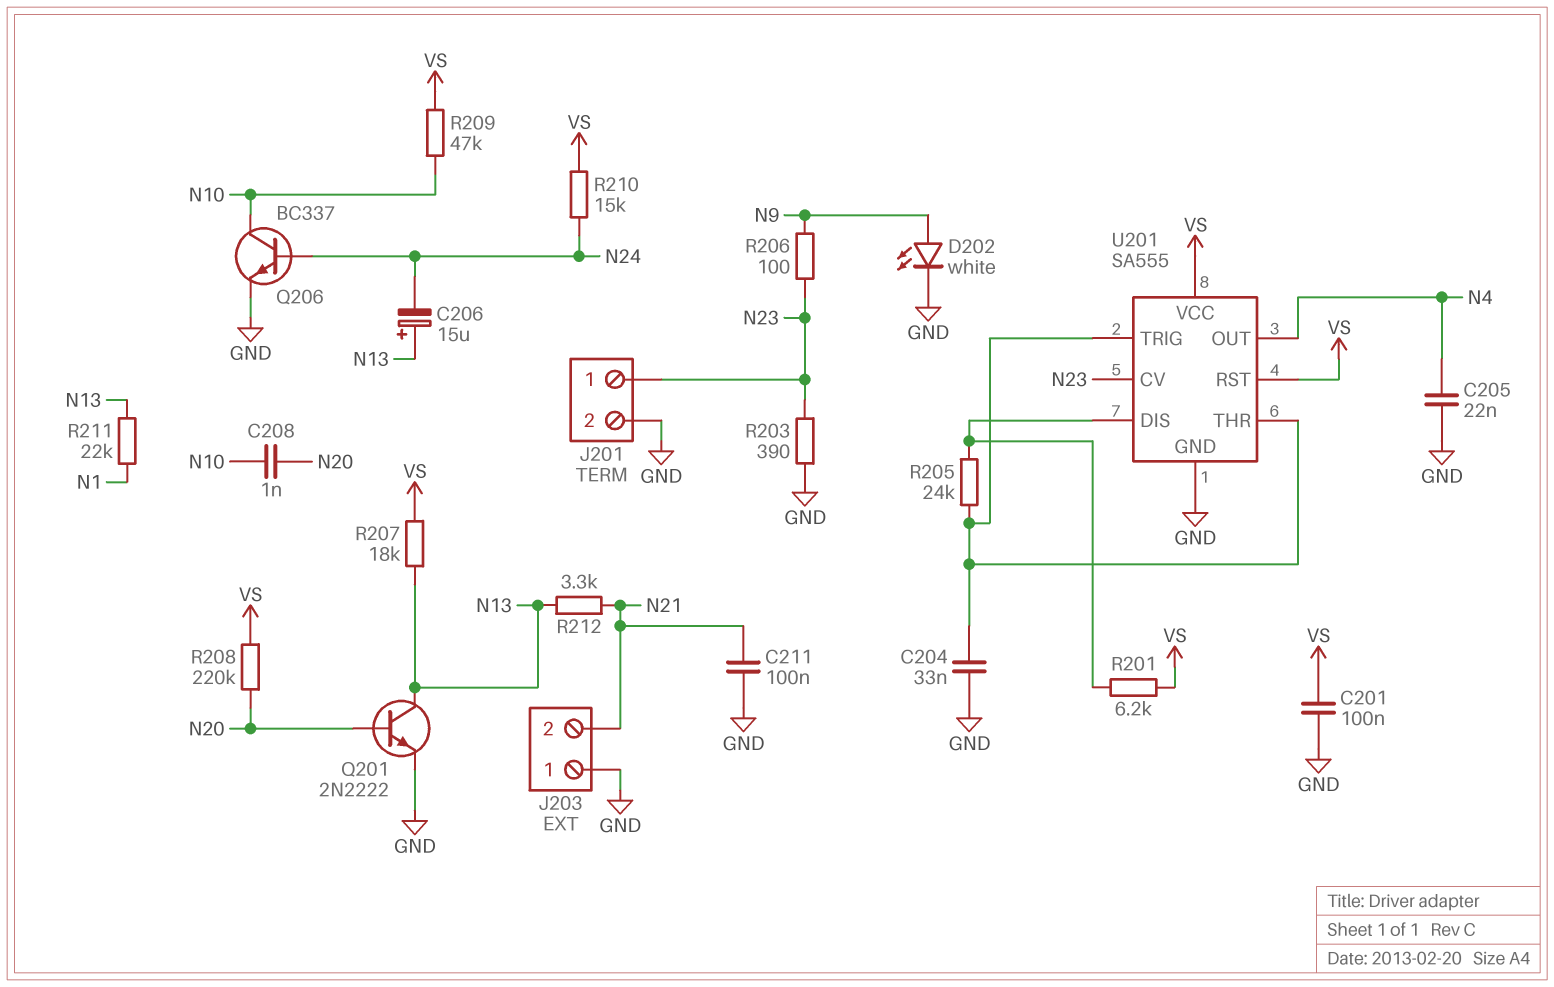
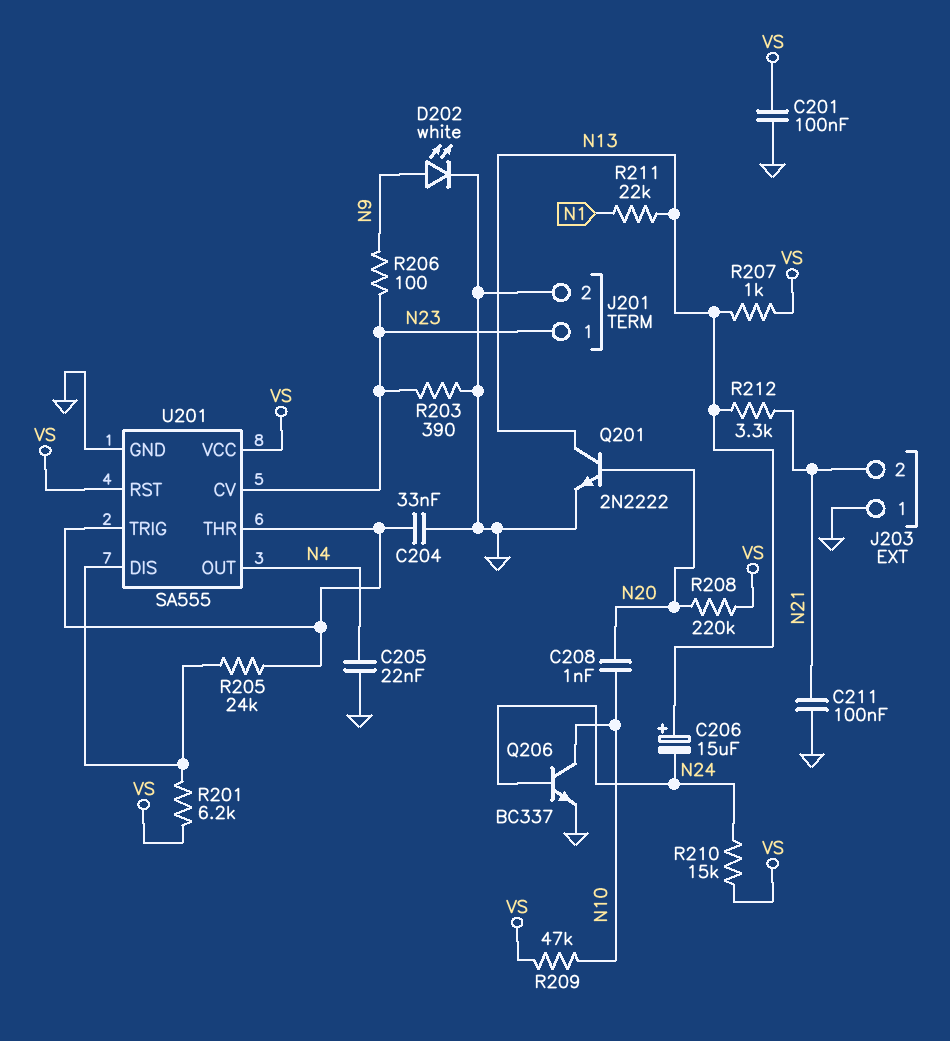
R207: 18k (N13, VS) -> 1k (N13, VS)

